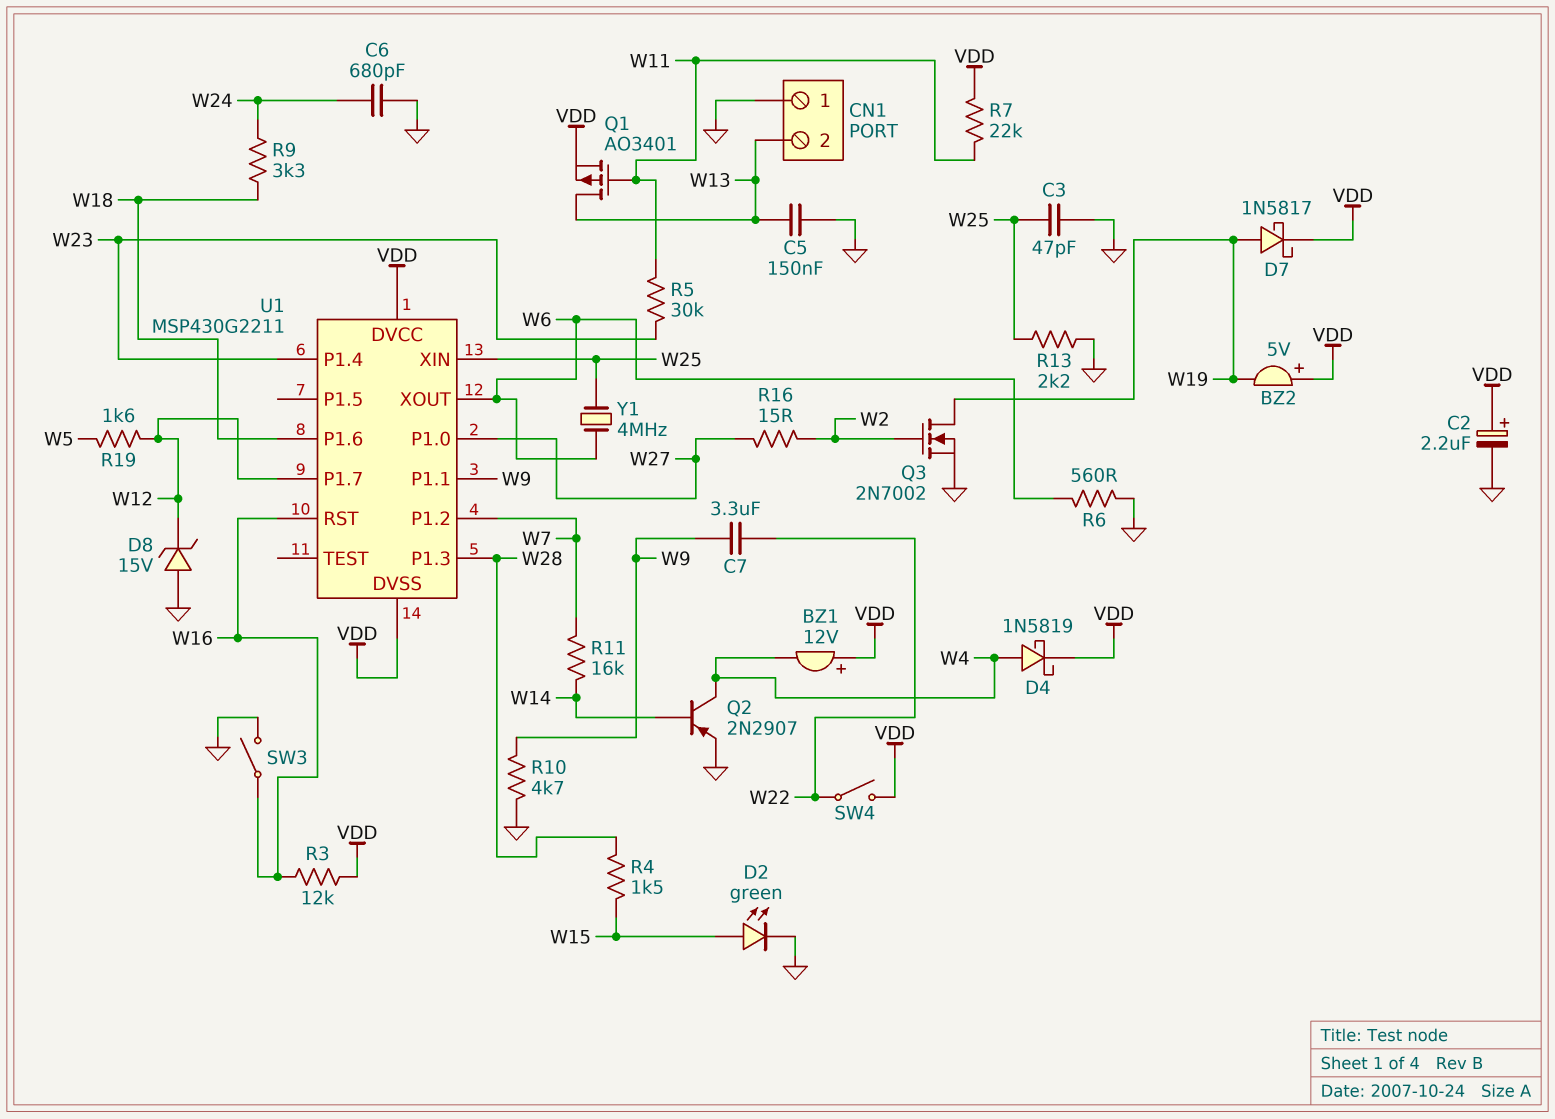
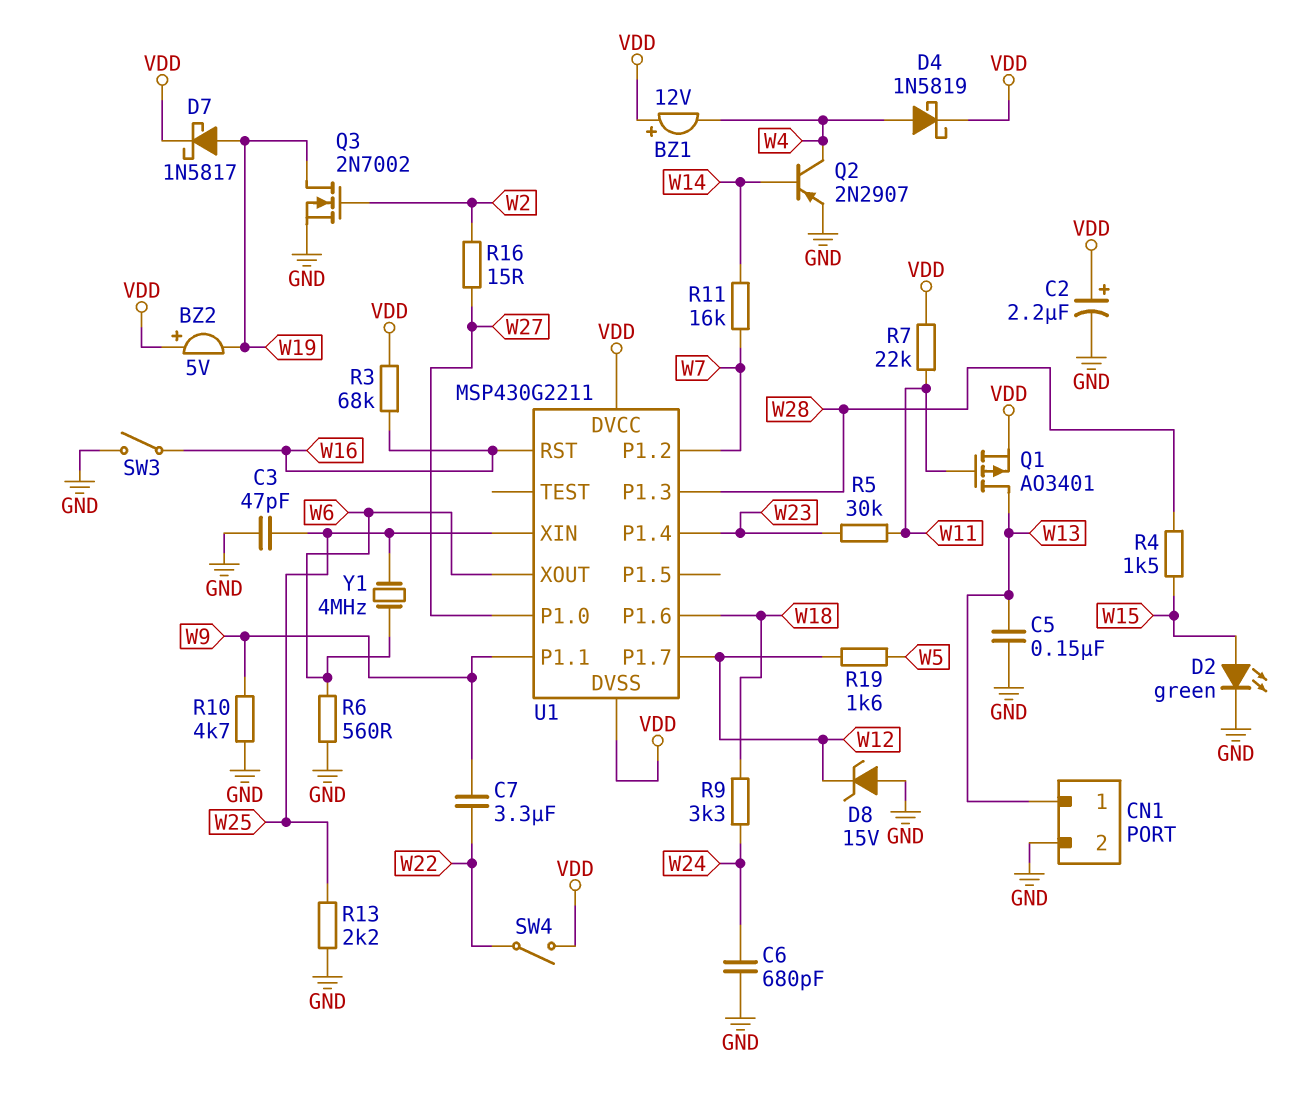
CN1 pin 1: GND -> W13
CN1 pin 2: W13 -> GND
R3: 12k (VDD, W16) -> 68k (VDD, W16)

